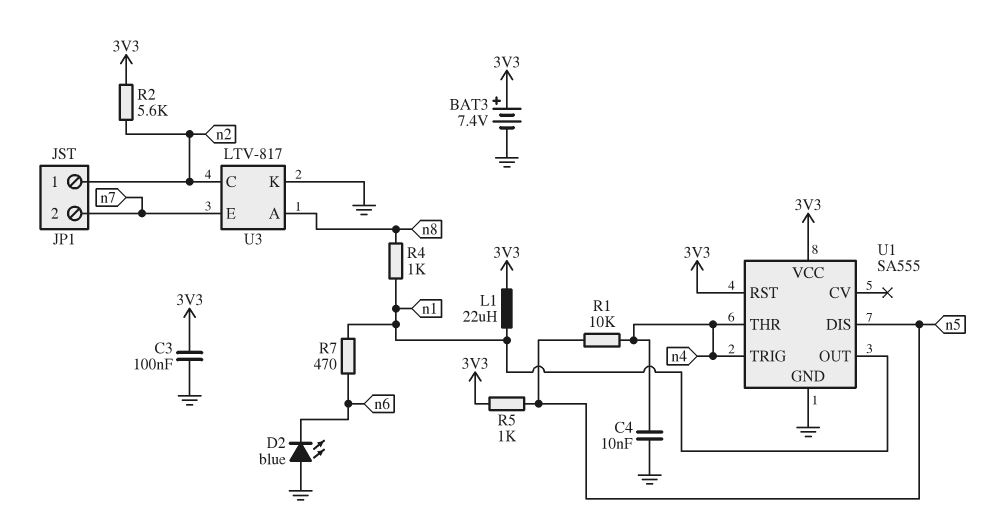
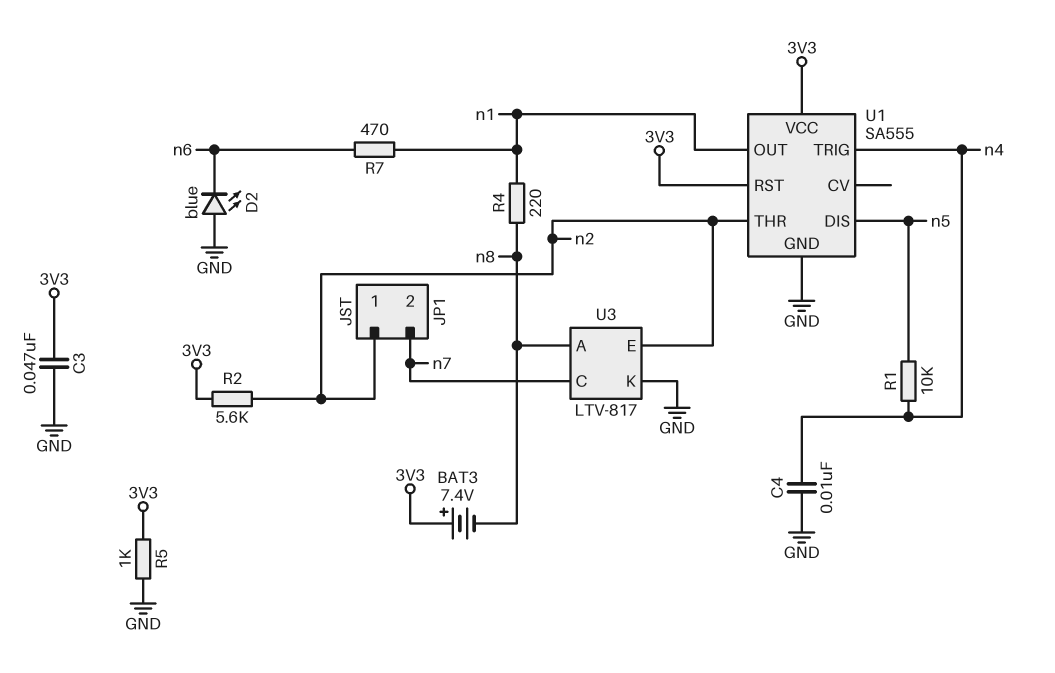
BAT3: 7.4V (plus 3V3, minus GND) -> 7.4V (plus 3V3, minus n8)
C3: 100nF (3V3, GND) -> 47nF (3V3, GND)
L1: 22uH (3V3, n1) -> none
R4: 1k (n1, n8) -> 220 (n1, n8)
R5: 1k (3V3, n5) -> 1k (3V3, GND)
U1 pin THR: n4 -> n2
U3 pin C: n2 -> n7
U3 pin E: n7 -> n2

